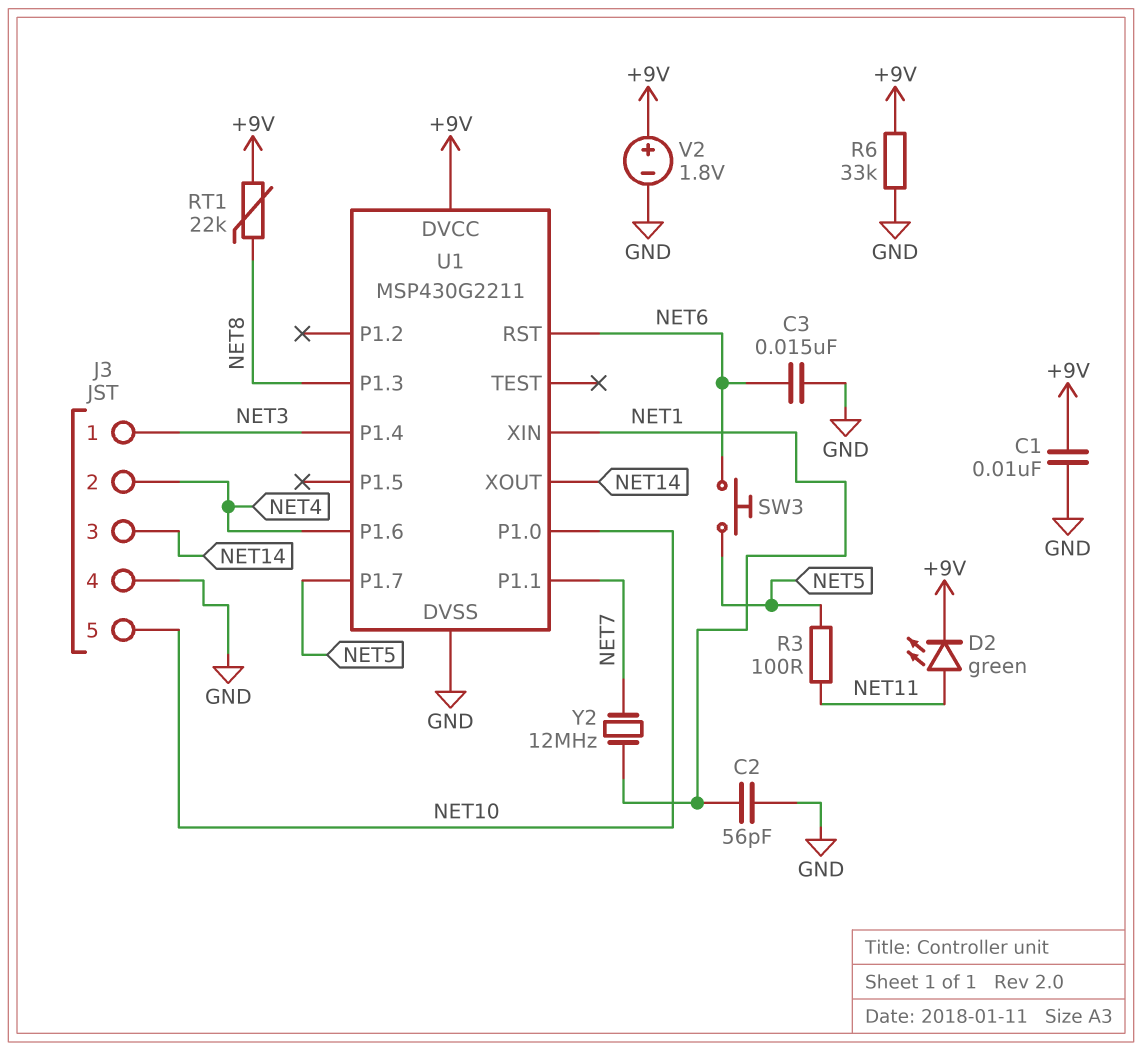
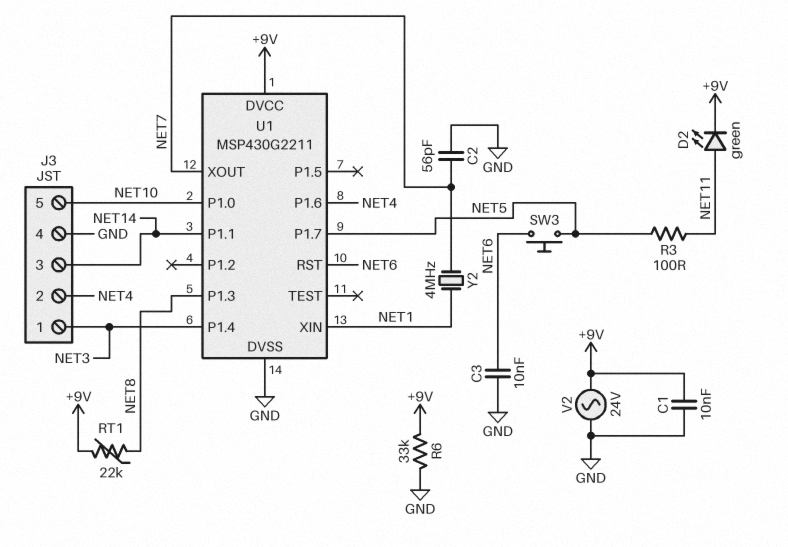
C2: 56pF (GND, NET1) -> 56pF (GND, NET7)
C3: 15nF (GND, NET6) -> 10nF (GND, NET6)
U1 pin P1.1: NET7 -> NET14
U1 pin XOUT: NET14 -> NET7
V2: 1.8V (plus +9V, minus GND) -> AC 24V (+9V, GND)
Y2: 12MHz (NET1, NET7) -> 4MHz (NET1, NET7)

